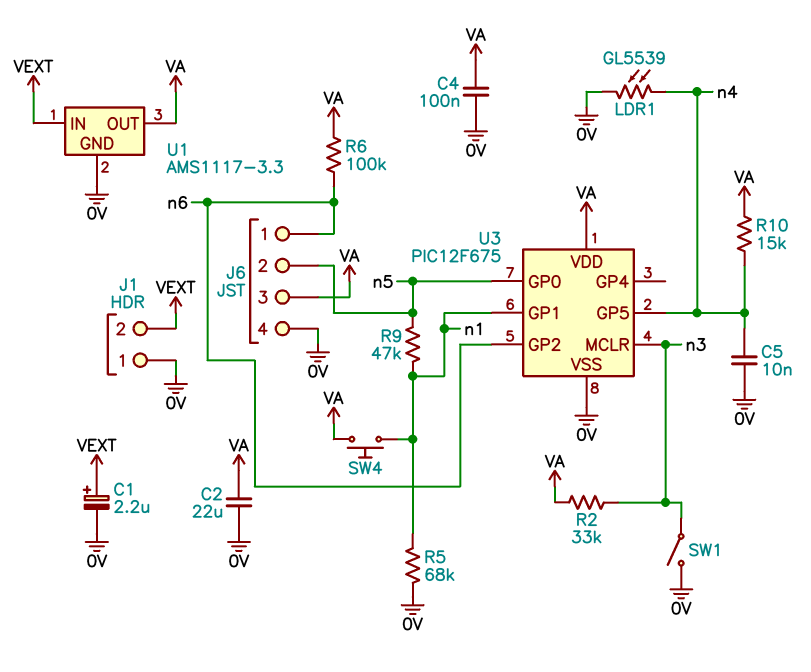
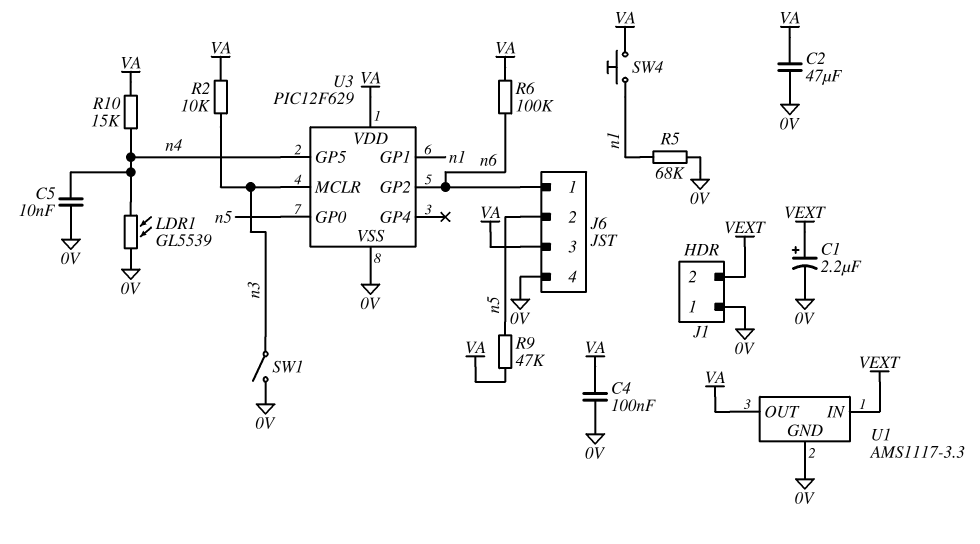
C2: 22uF (0V, VA) -> 47uF (0V, VA)
R2: 33k (VA, n3) -> 10k (VA, n3)
R9: 47k (n1, n5) -> 47k (VA, n5)
U3: PIC12F675 -> PIC12F629

